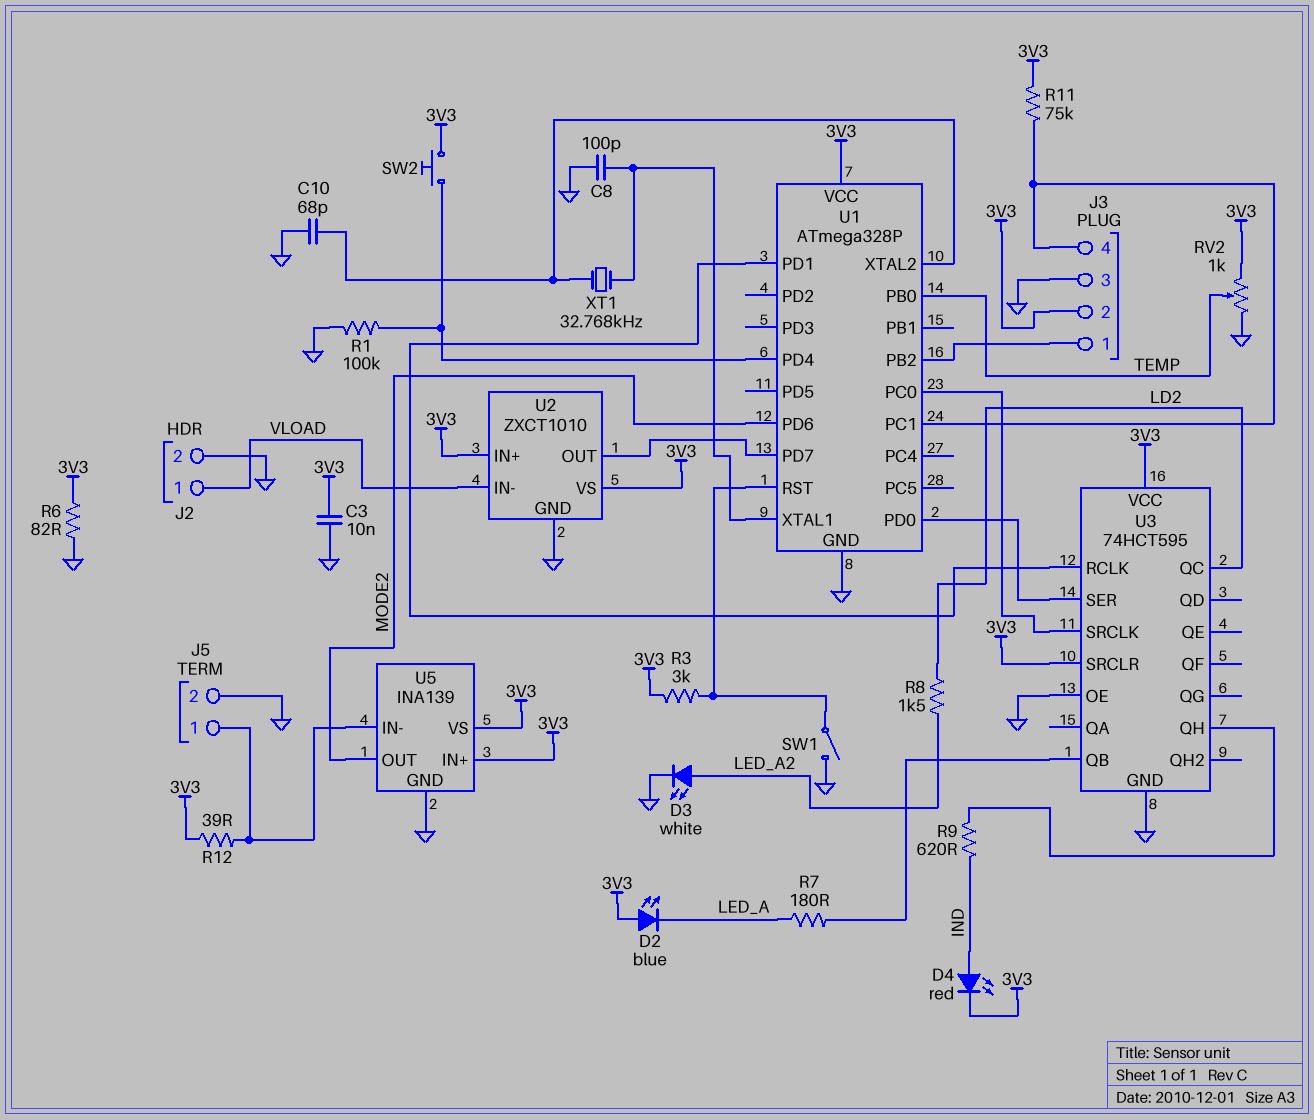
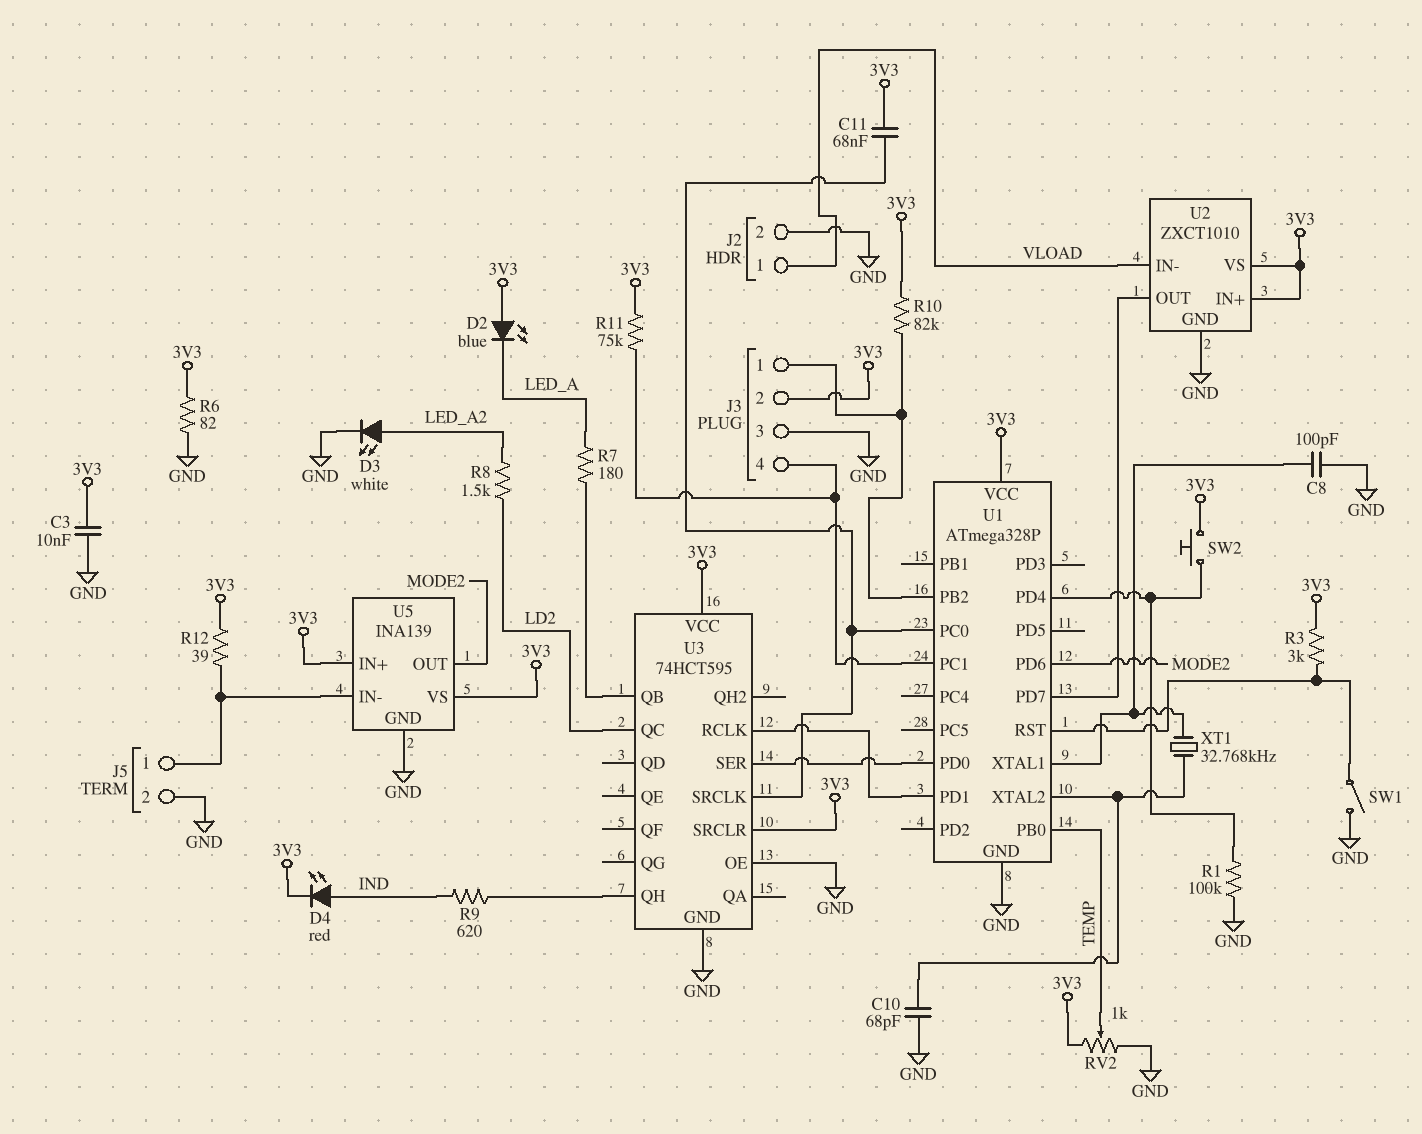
C11: none -> 68nF (3V3, U1/PC0)
R10: none -> 82k (3V3, J3/1)

